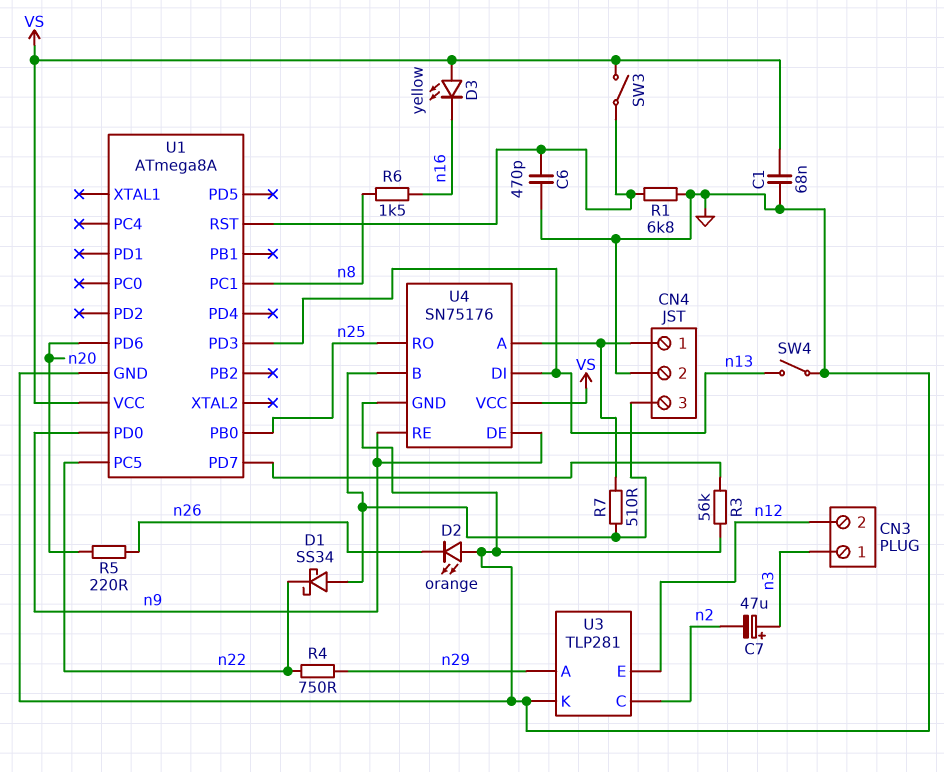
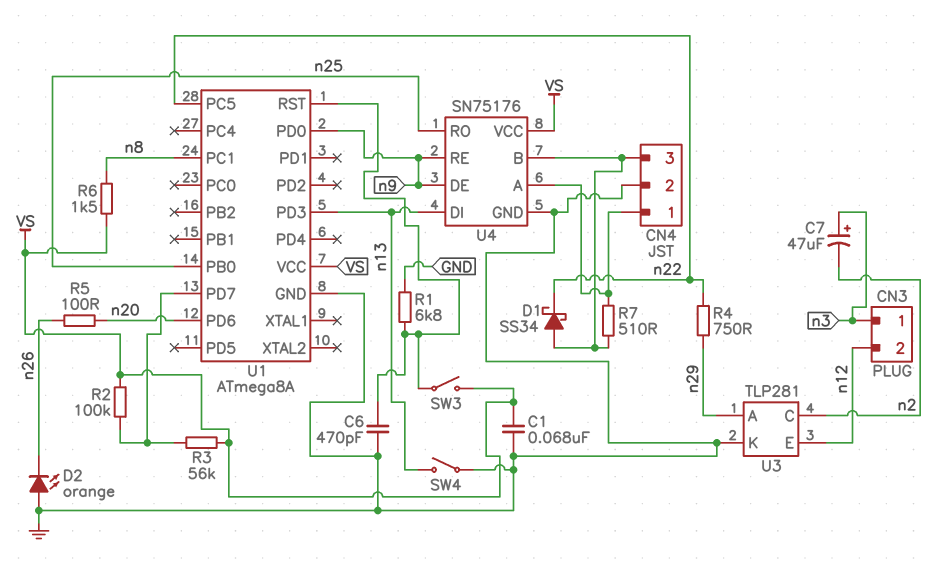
D3: LED yellow (A VS, K n16) -> none
R2: none -> 100k (U1/PD7, VS)
R3: 56k (GND, U1/PD7) -> 56k (U1/PD7, VS)
R5: 220 (n20, n26) -> 100 (n20, n26)
R6: 1.5k (n8, n16) -> 1.5k (VS, n8)

